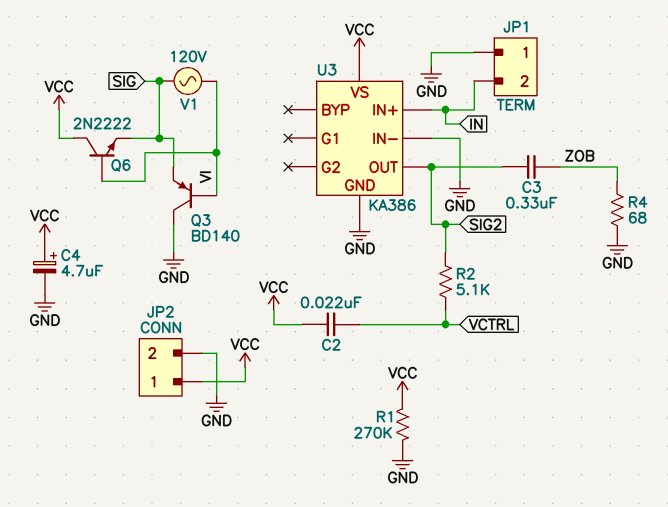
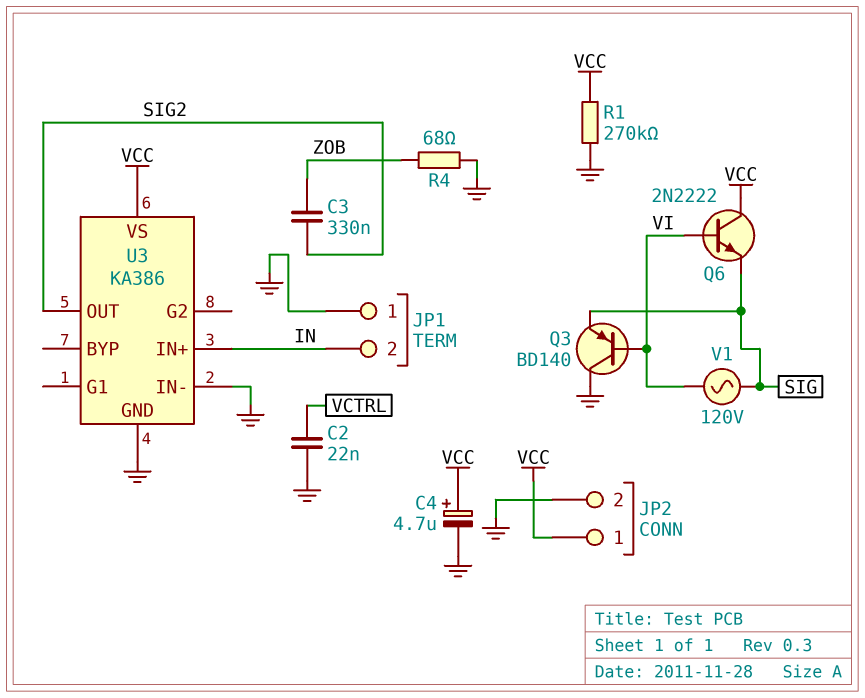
C2: 22nF (VCC, VCTRL) -> 22nF (GND, VCTRL)
R2: 5.1k (SIG2, VCTRL) -> none

